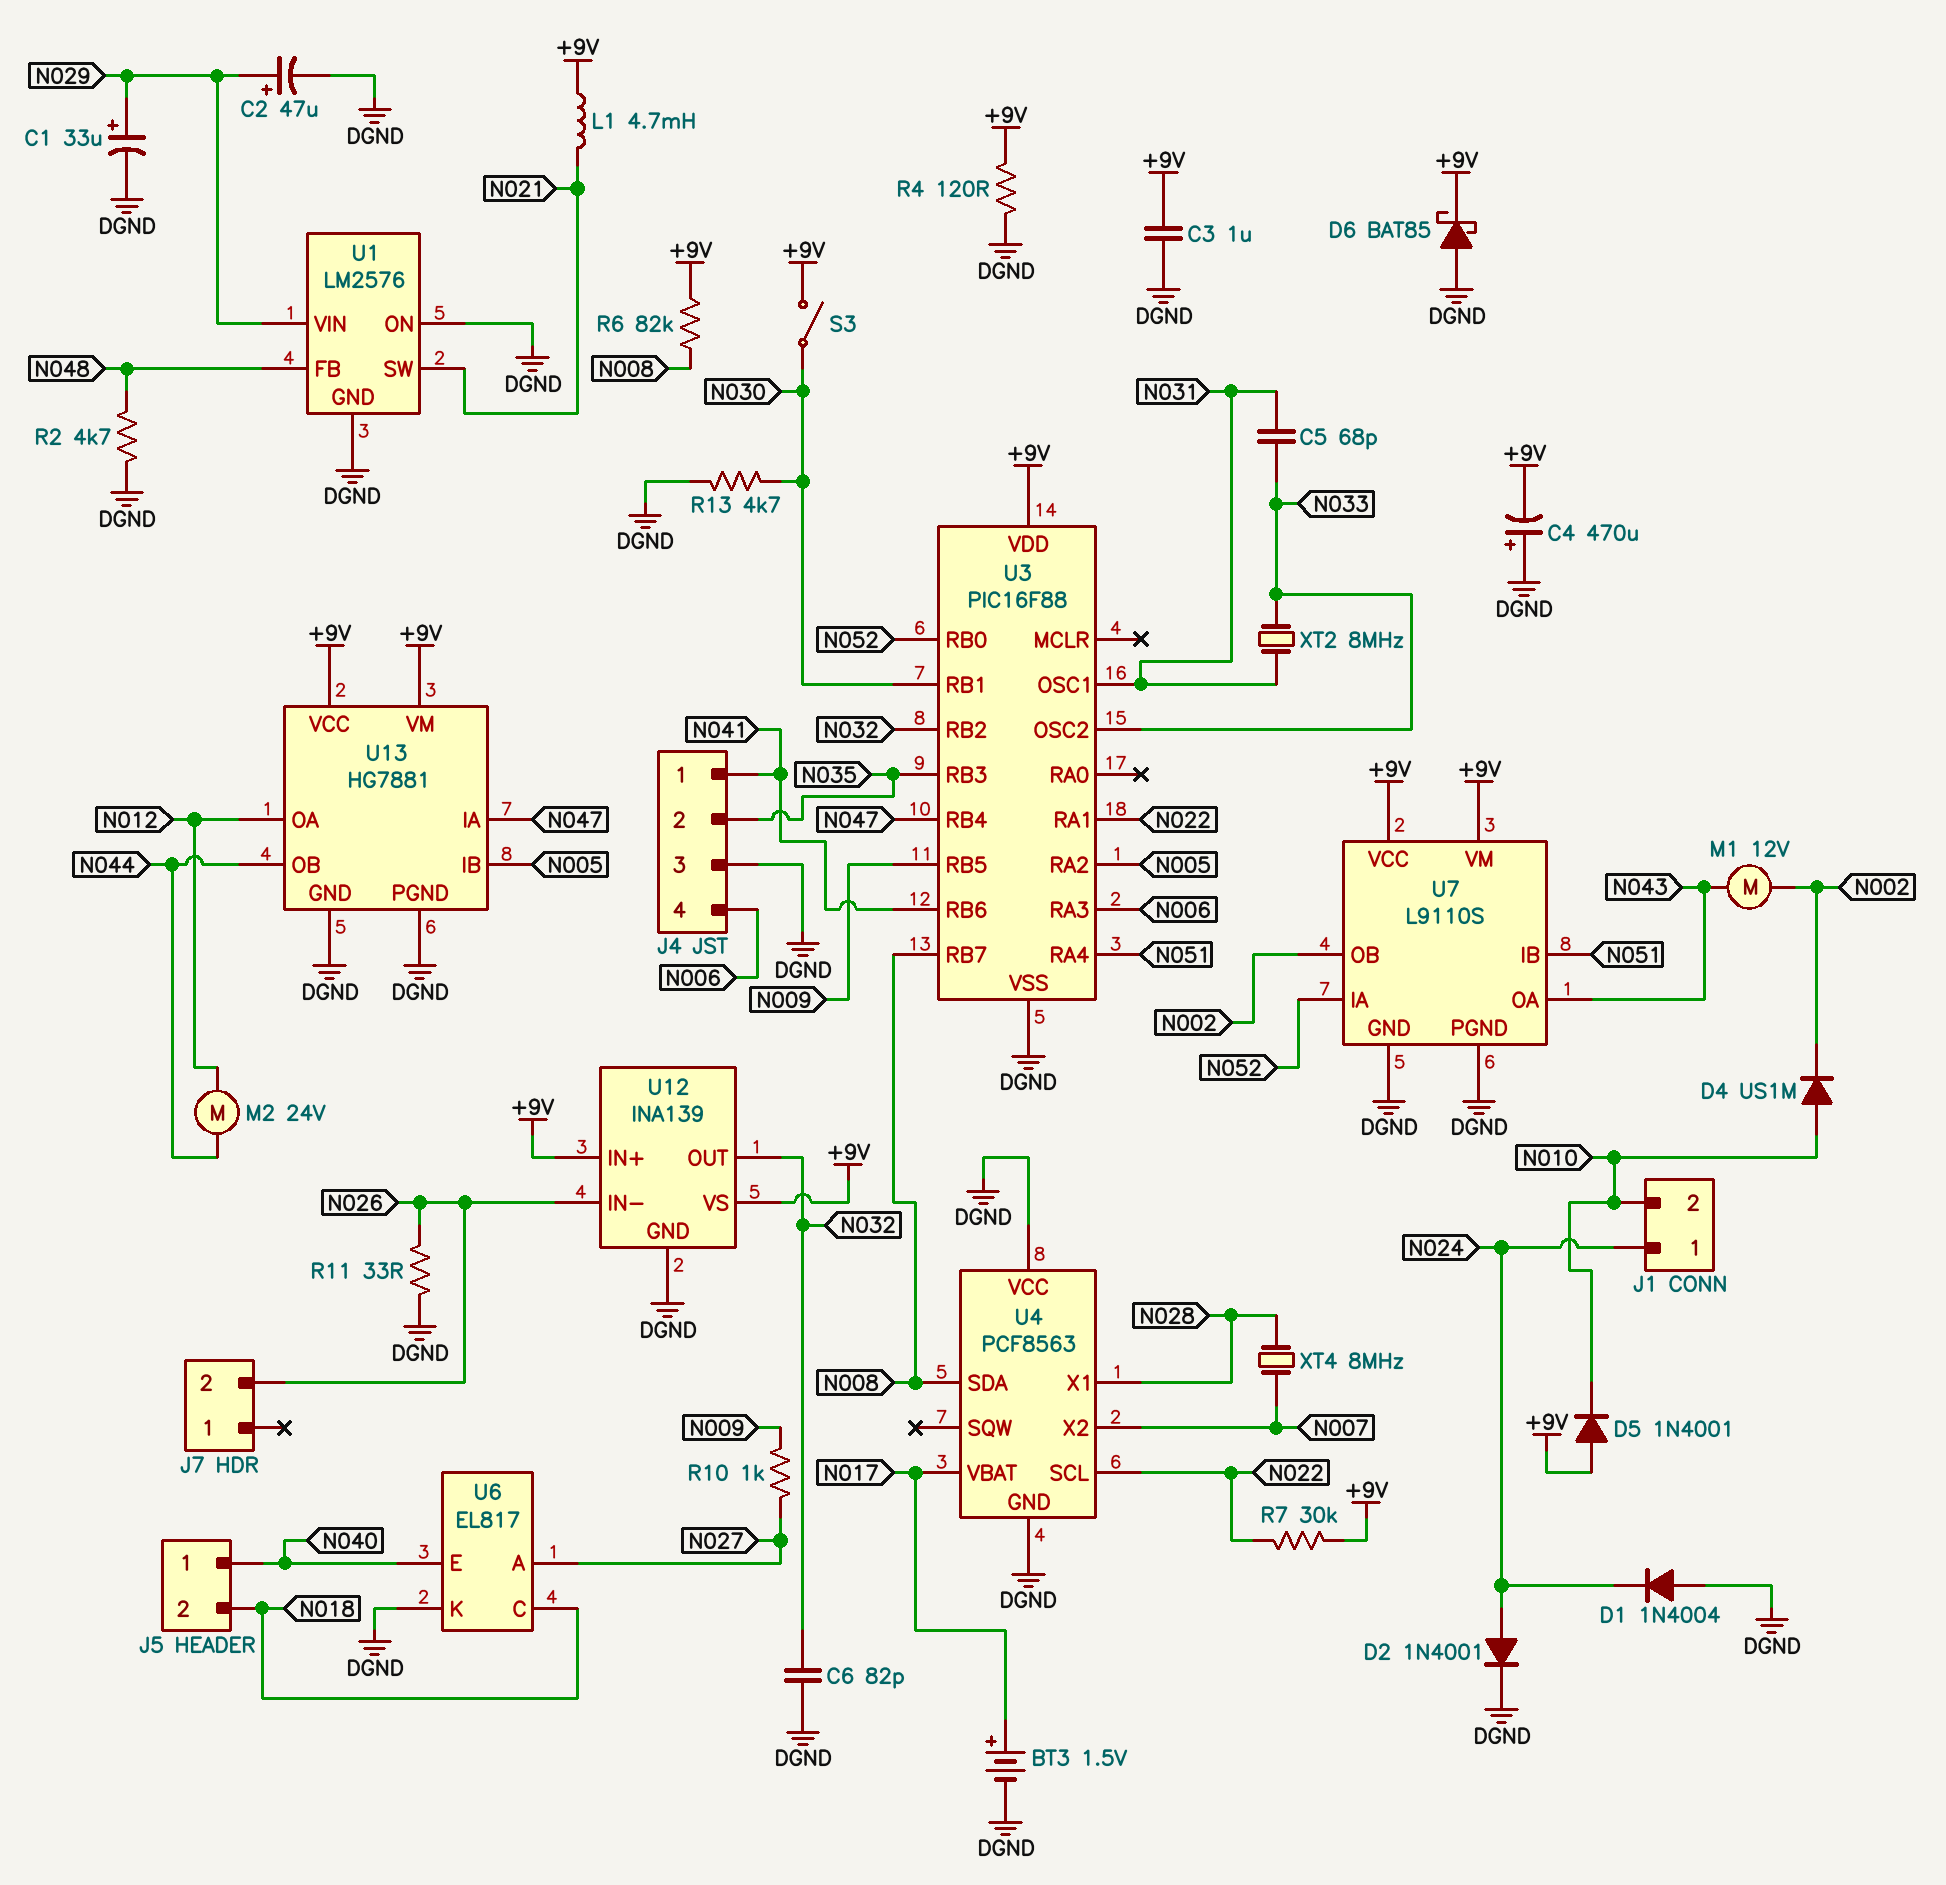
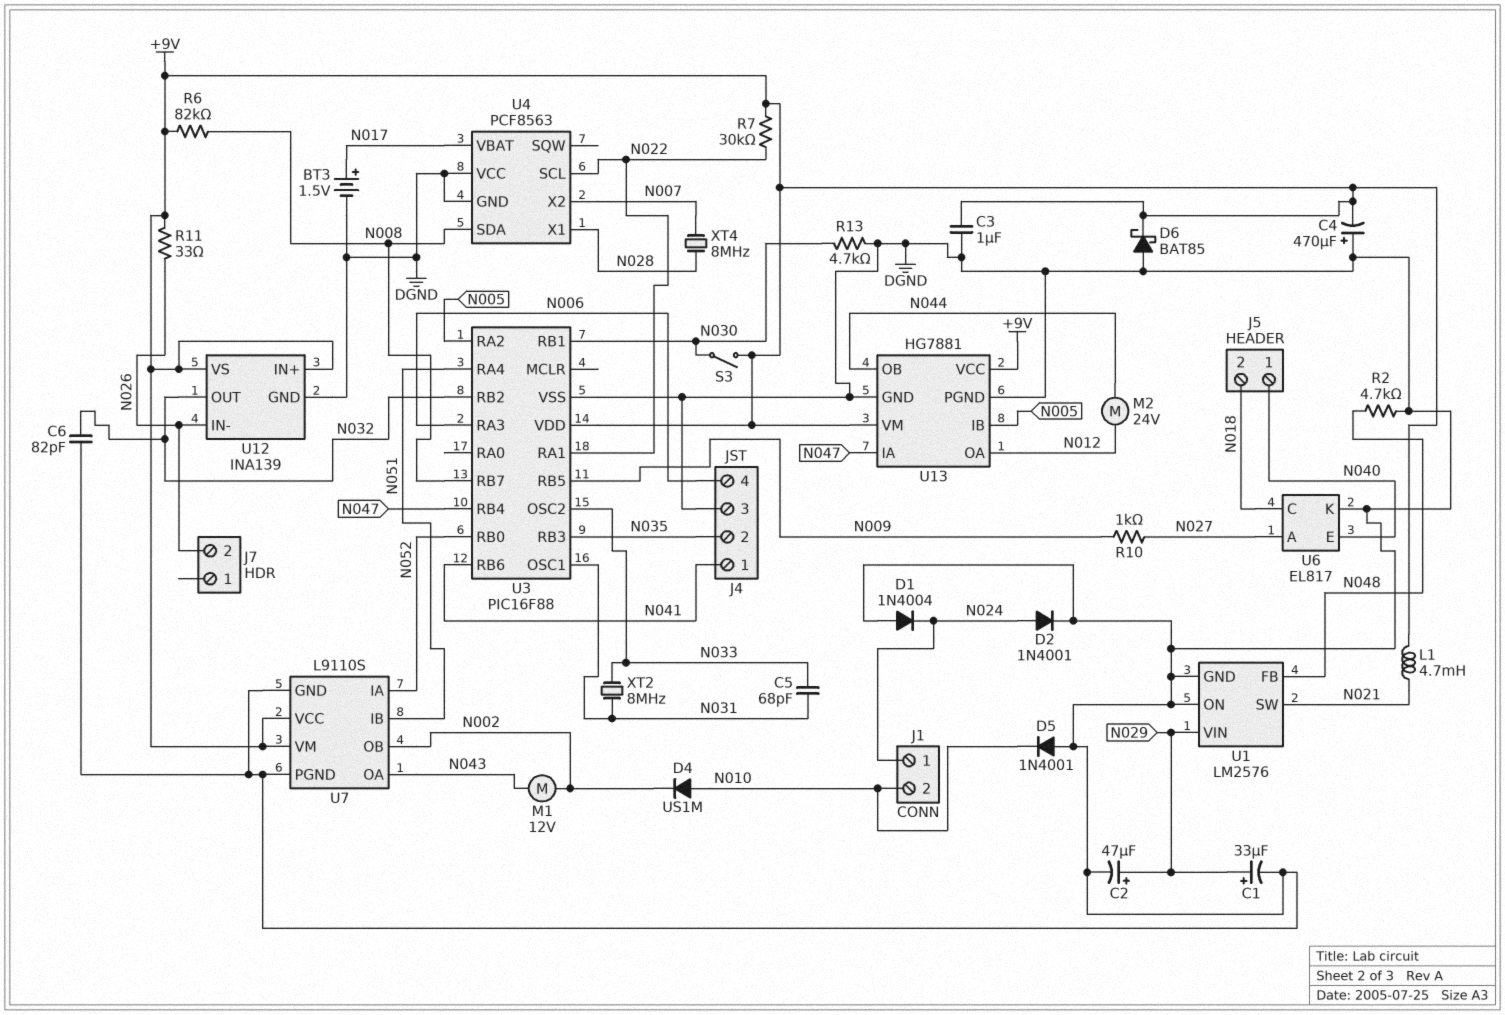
D5: diode 1N4001 (A +9V, K N010) -> diode 1N4001 (A DGND, K N010)
R4: 120 (+9V, DGND) -> none
R11: 33 (DGND, N026) -> 33 (+9V, N026)

